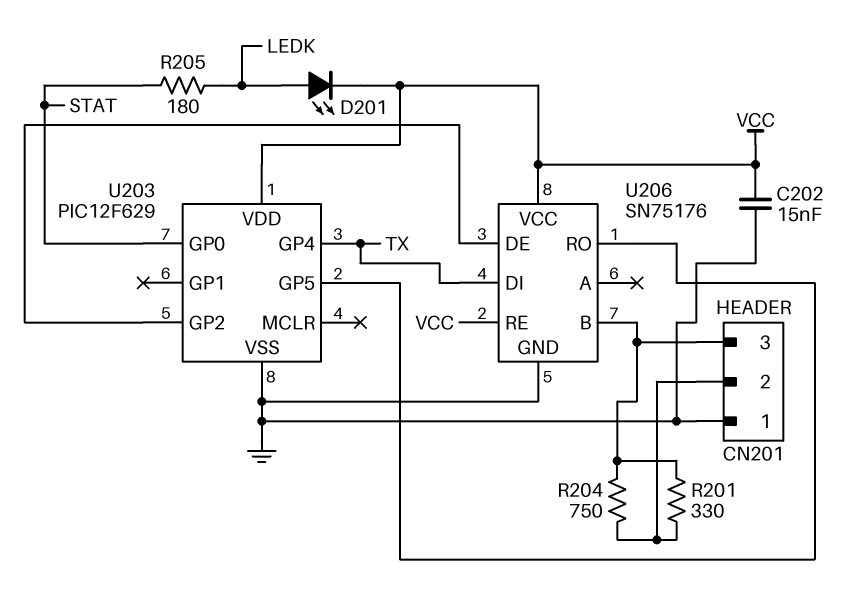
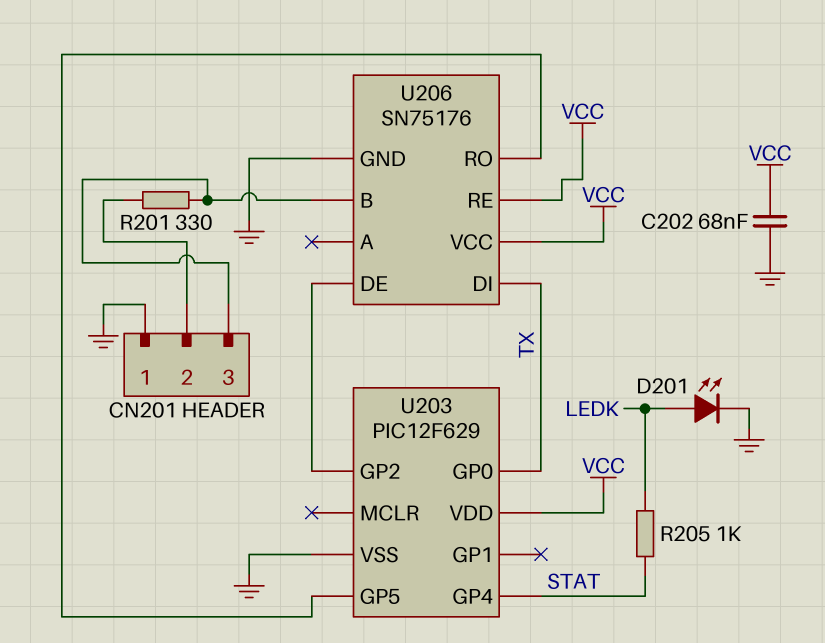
C202: 15nF (GND, VCC) -> 68nF (GND, VCC)
D201: LED (A LEDK, K VCC) -> LED (A LEDK, K GND)
R204: 750 (CN201/2, CN201/3) -> none
R205: 180 (LEDK, STAT) -> 1k (LEDK, STAT)
U203 pin GP0: STAT -> TX
U203 pin GP4: TX -> STAT

